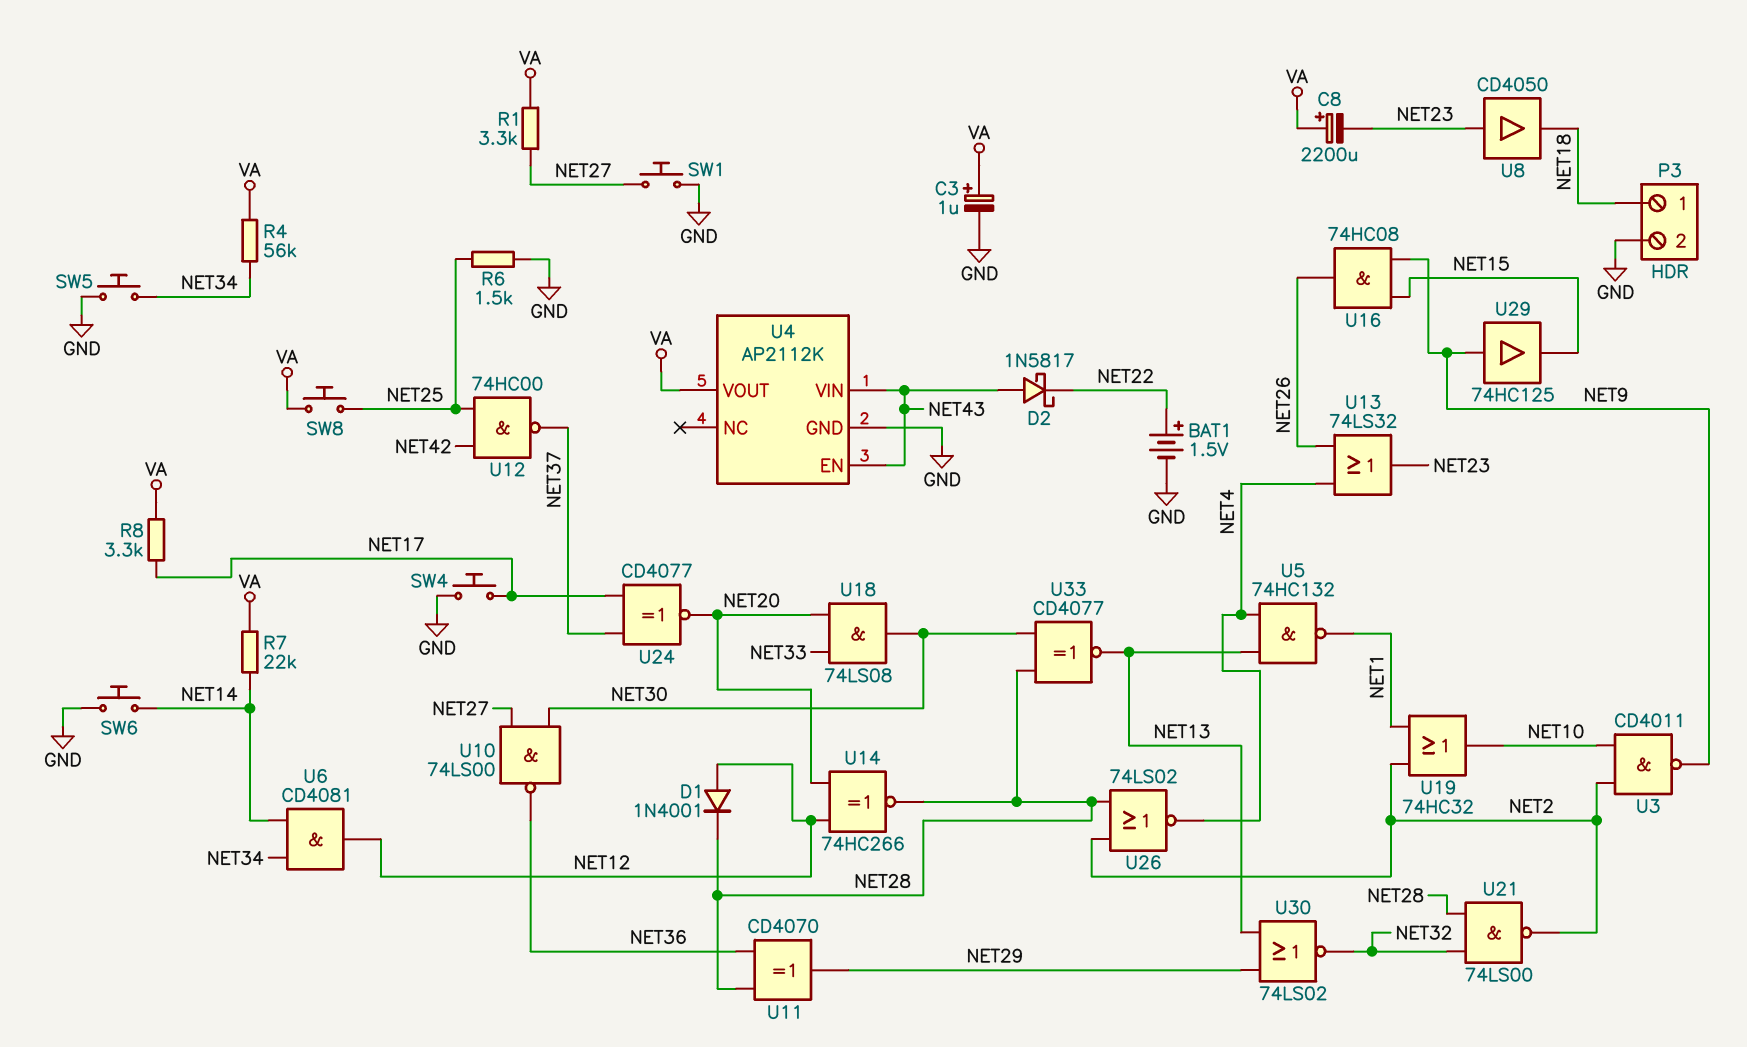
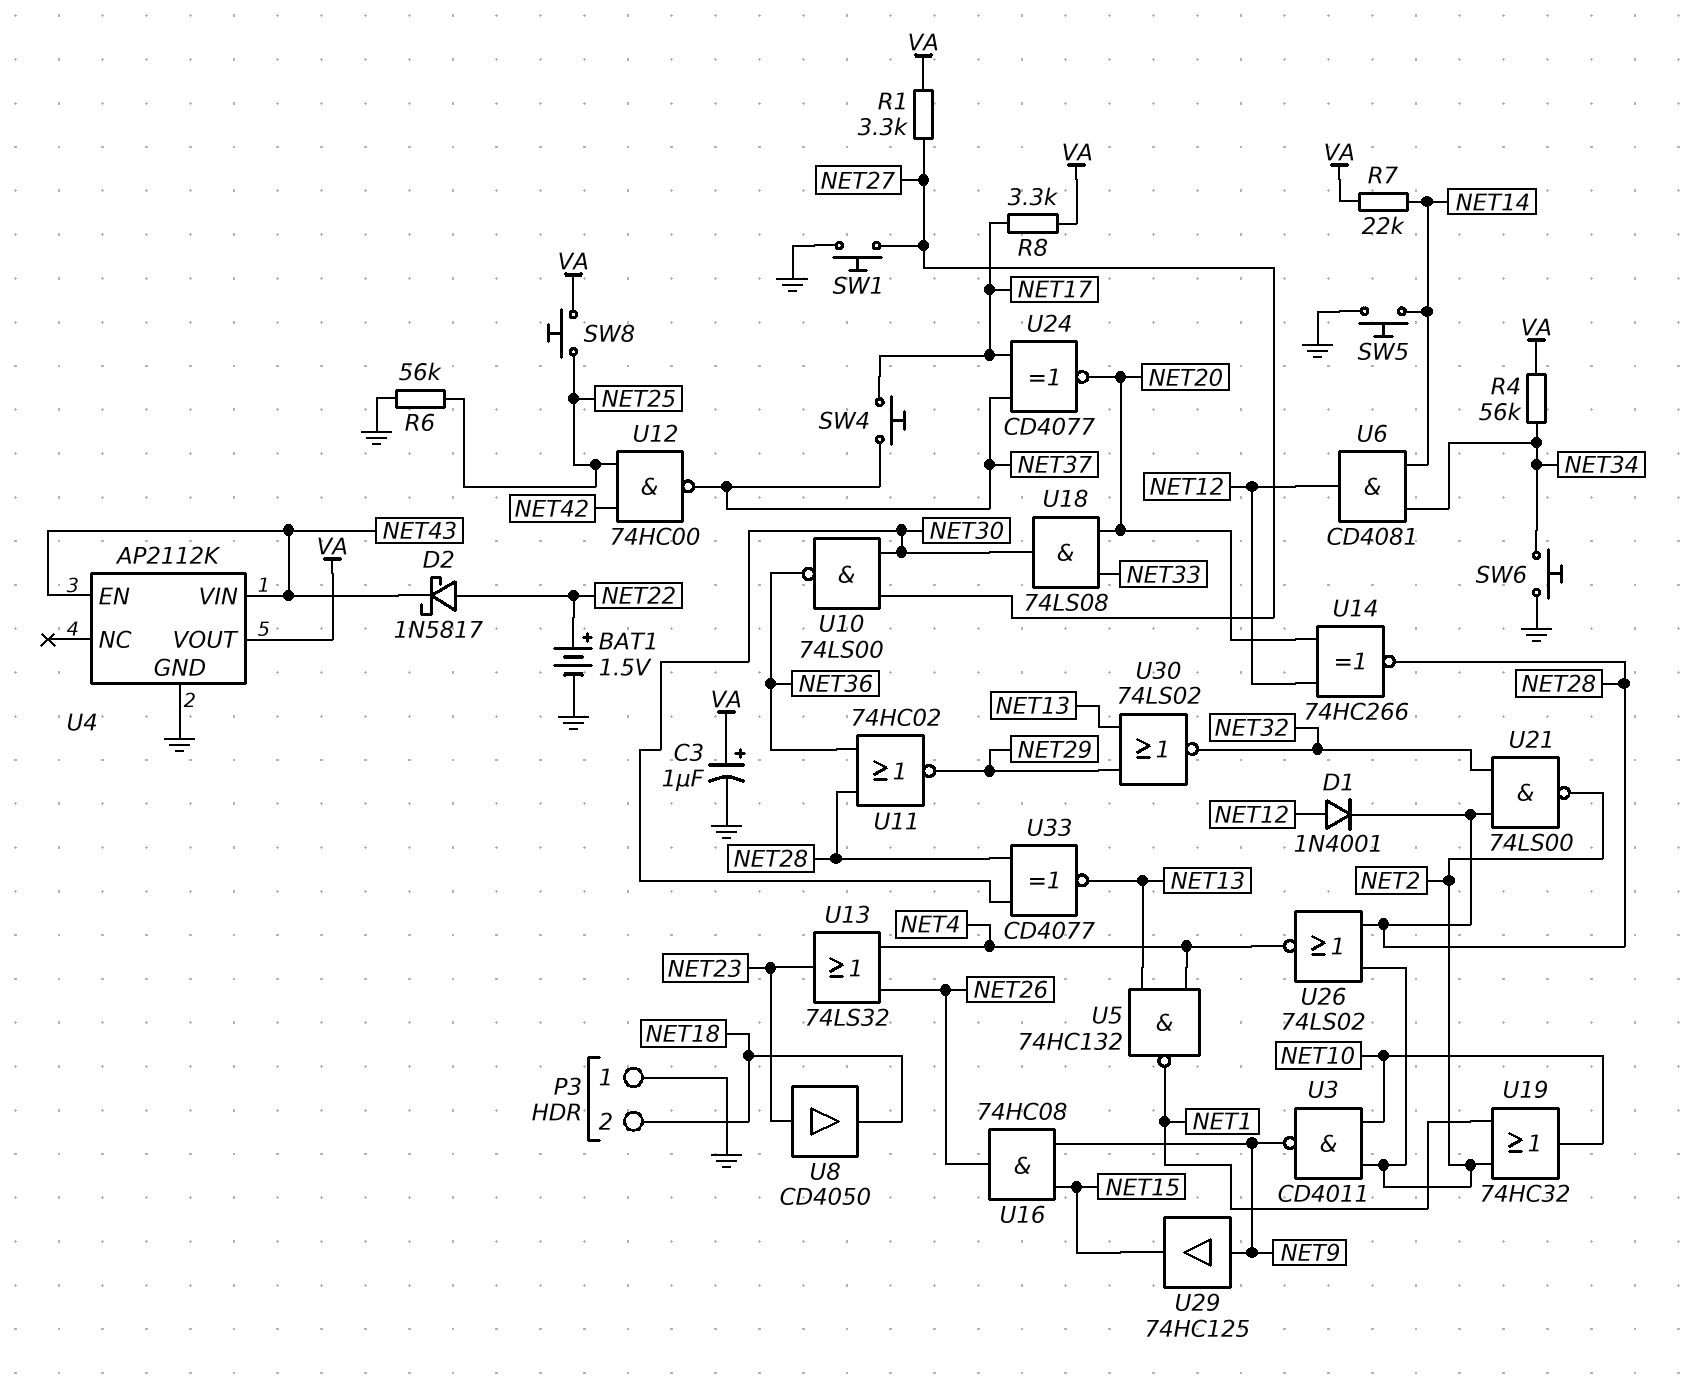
C8: 2200uF (plus VA, minus NET23) -> none
D2: schottky 1N5817 (A NET43, K NET22) -> schottky 1N5817 (A NET22, K NET43)
P3 pin 1: NET18 -> GND
P3 pin 2: GND -> NET18
R6: 1.5k (GND, NET25) -> 56k (GND, NET25)
SW4: button (GND, NET17) -> button (NET17, NET37)
SW5: button (GND, NET34) -> button (GND, NET14)
SW6: button (GND, NET14) -> button (GND, NET34)
U11: XOR CD4070 (in NET28, in NET36, out NET29) -> NOR 74HC02 (in NET28, in NET36, out NET29)

